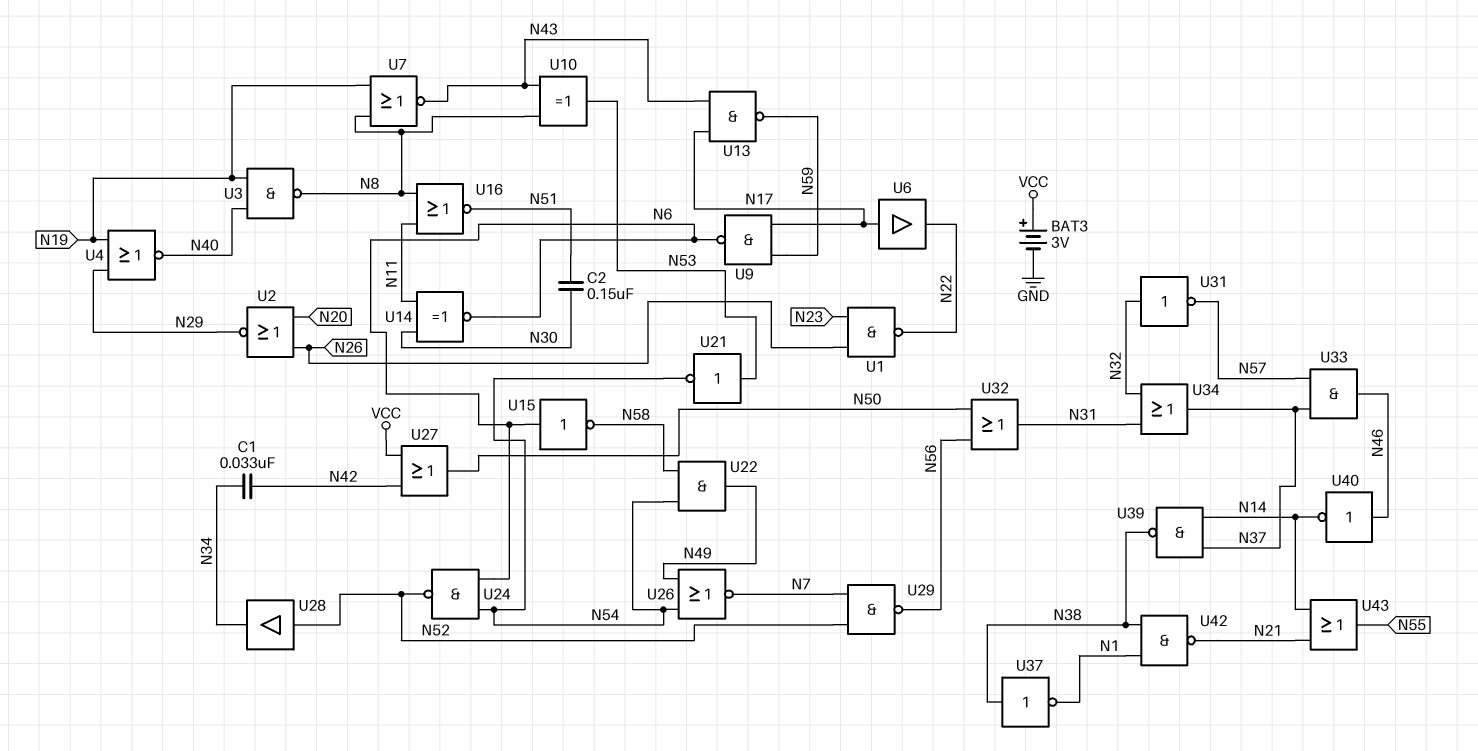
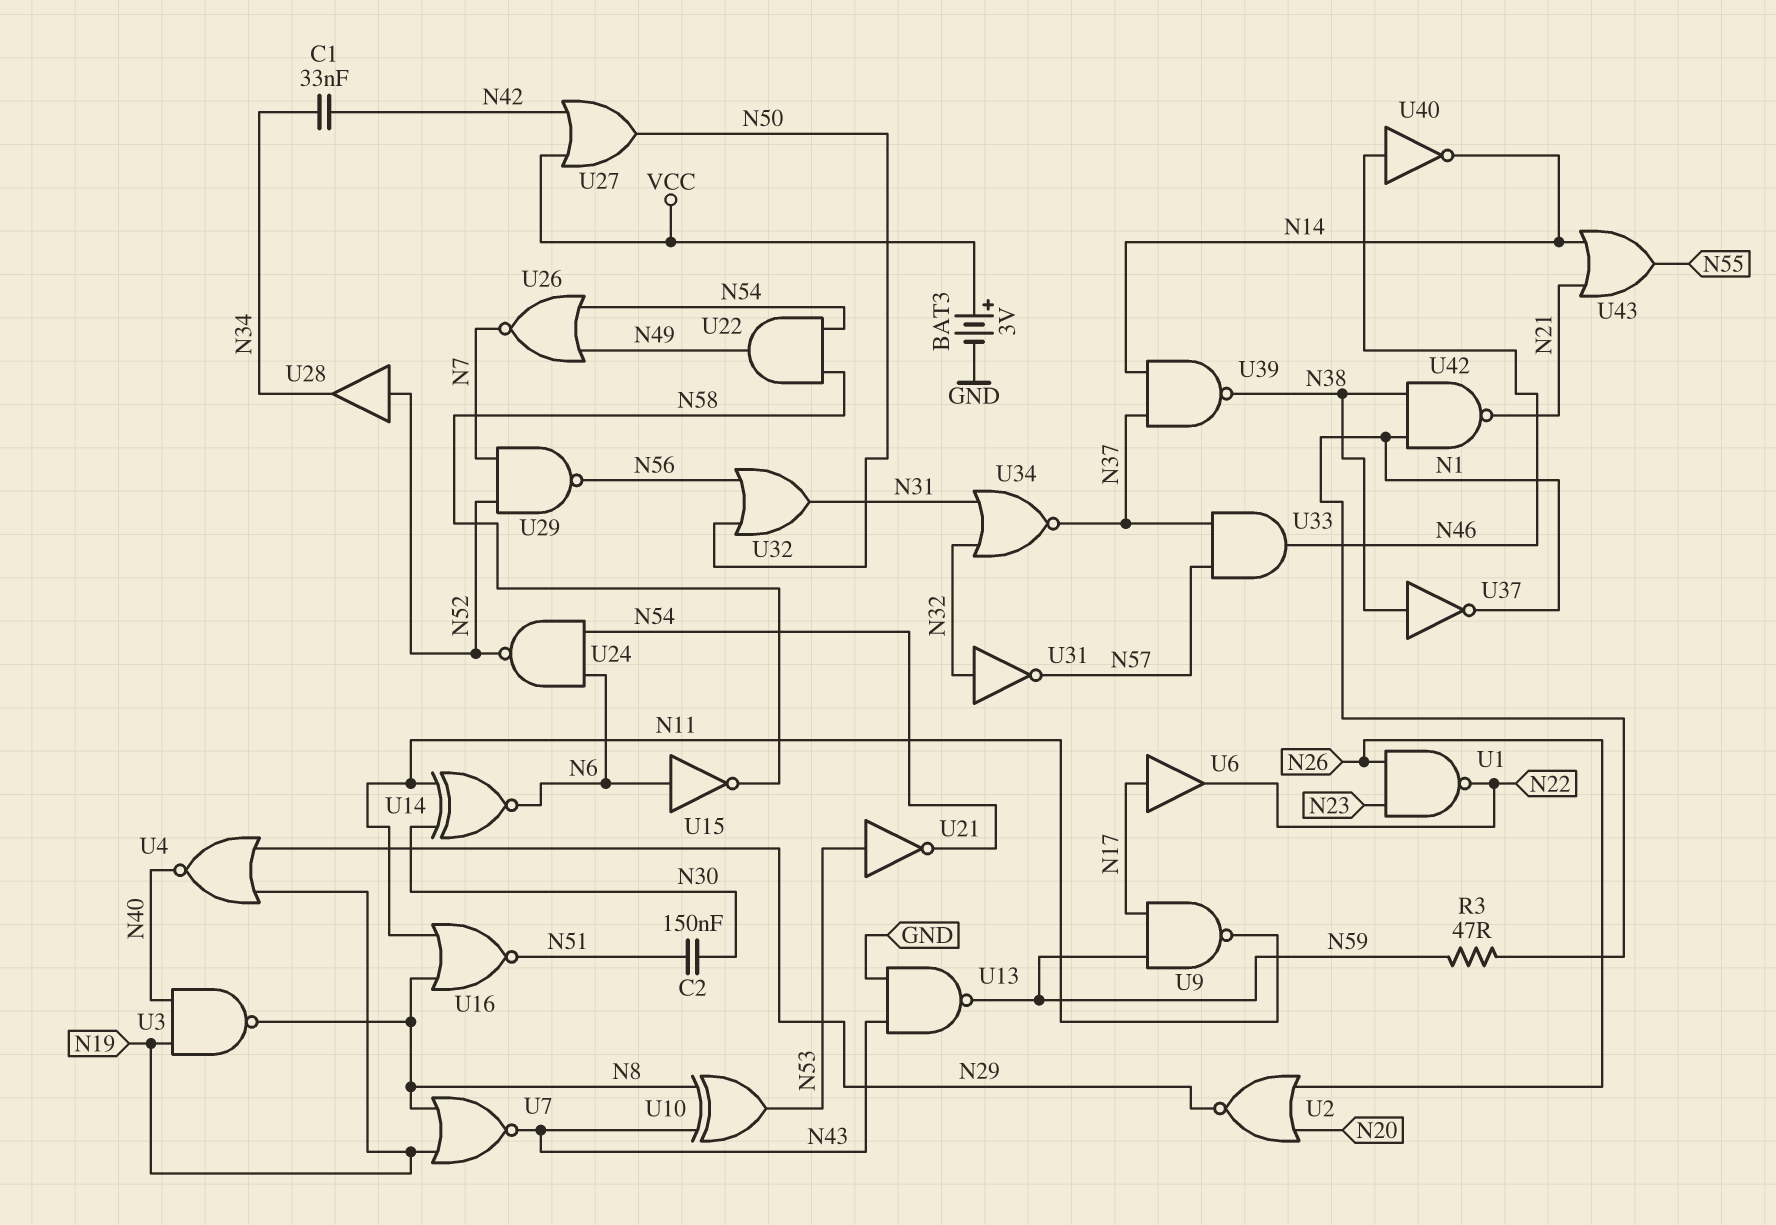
R3: none -> 47 (N1, N59)
U9: NAND (in N17, in N59, out N6) -> NAND (in N17, in N59, out N11)
U13: NAND (in N17, in N43, out N59) -> NAND (in GND, in N43, out N59)
U34: OR (in N31, in N32, out N37) -> NOR (in N31, in N32, out N37)

